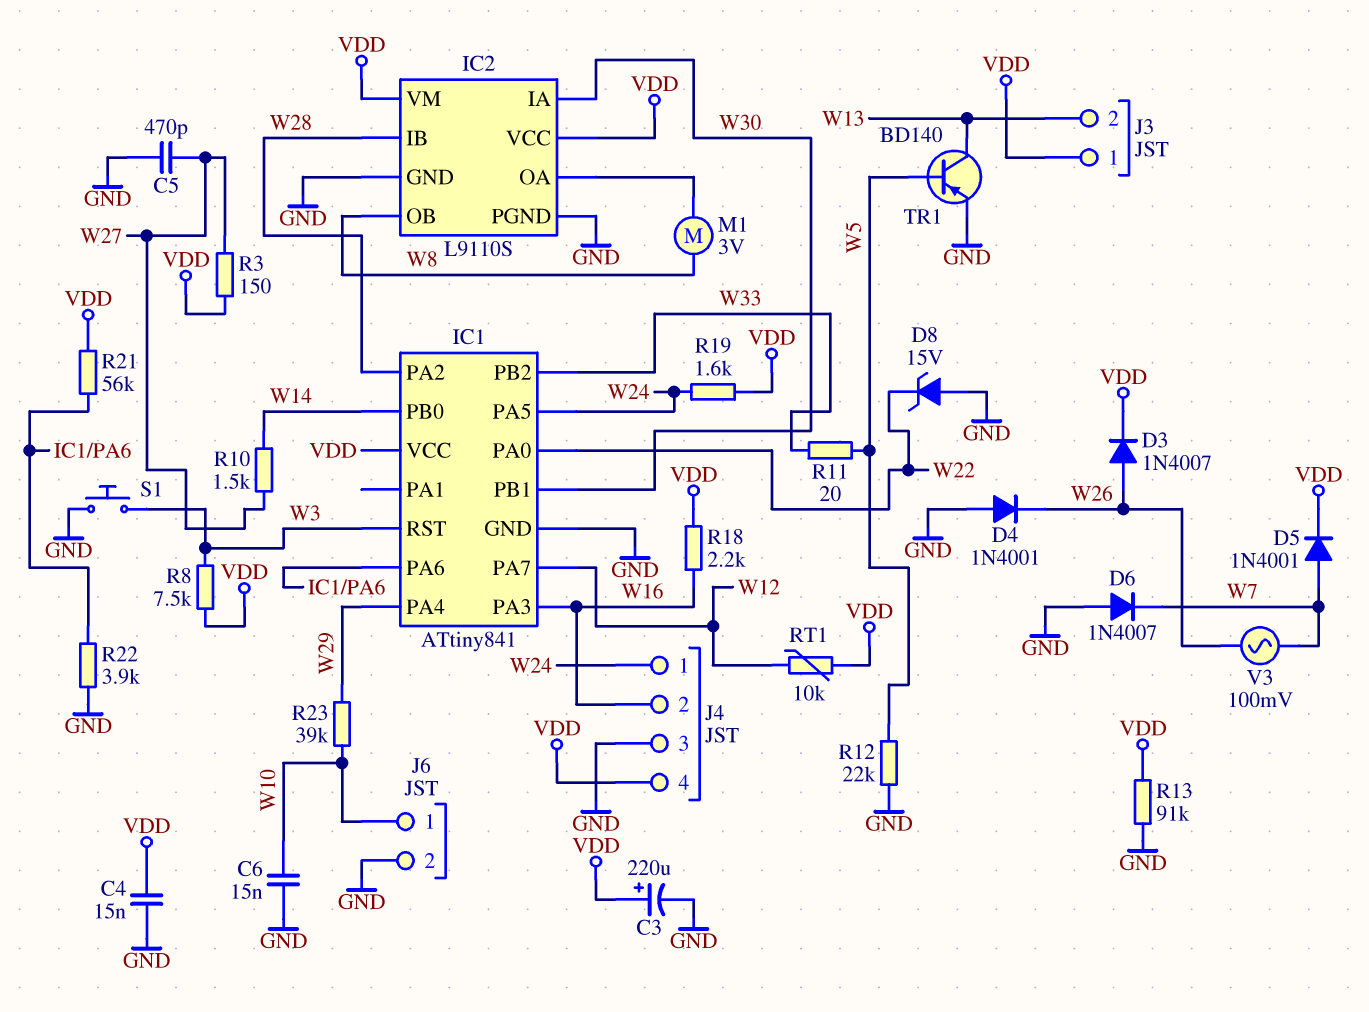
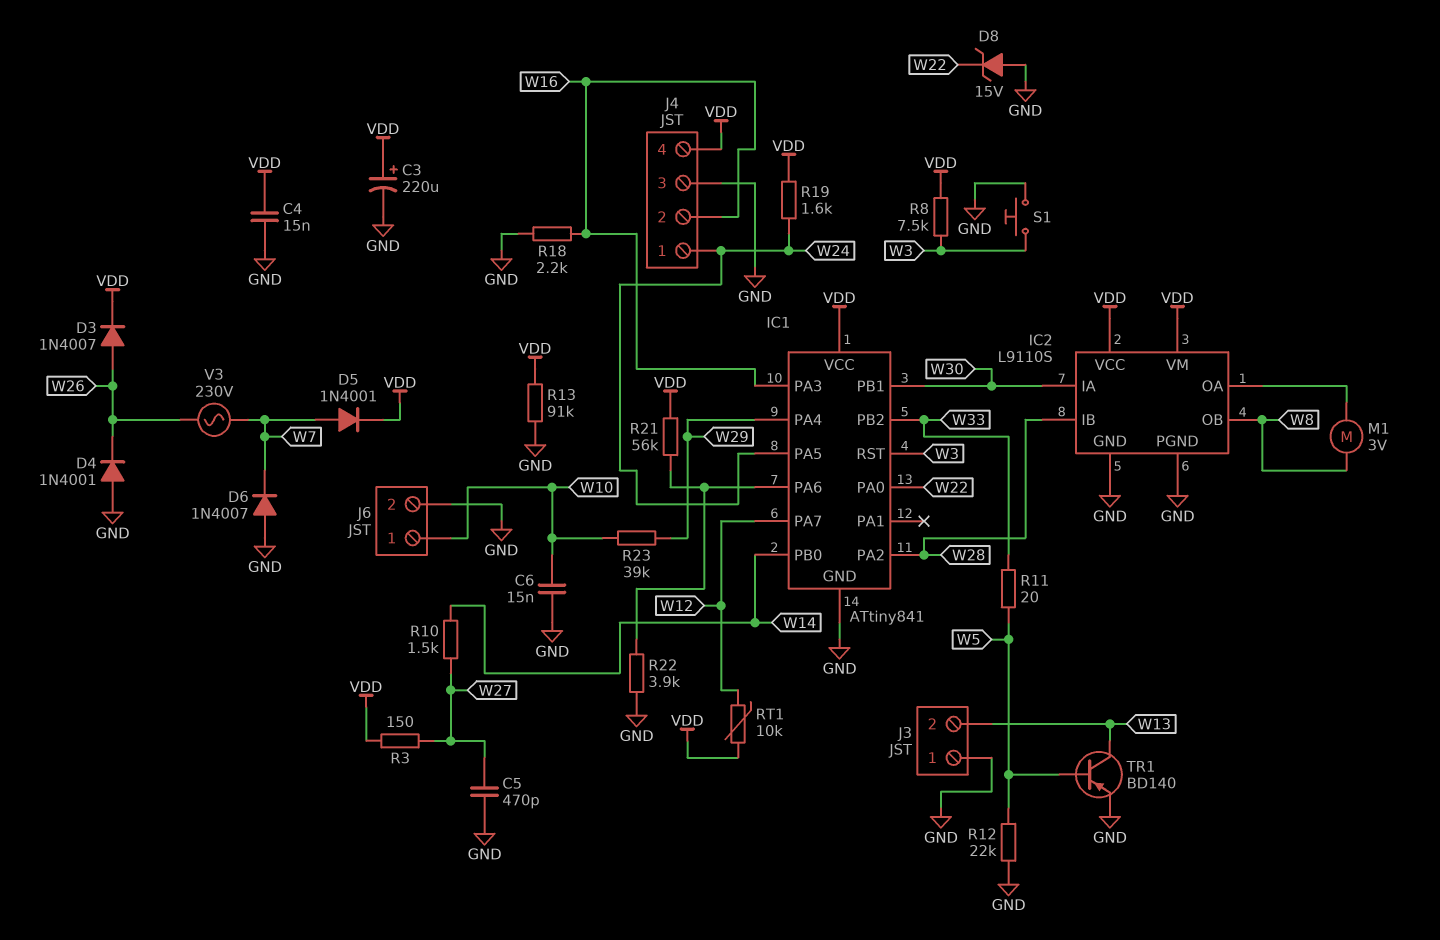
J3 pin 1: VDD -> GND
R18: 2.2k (VDD, W16) -> 2.2k (GND, W16)
V3: AC 100mV (W7, W26) -> AC 230V (W7, W26)

